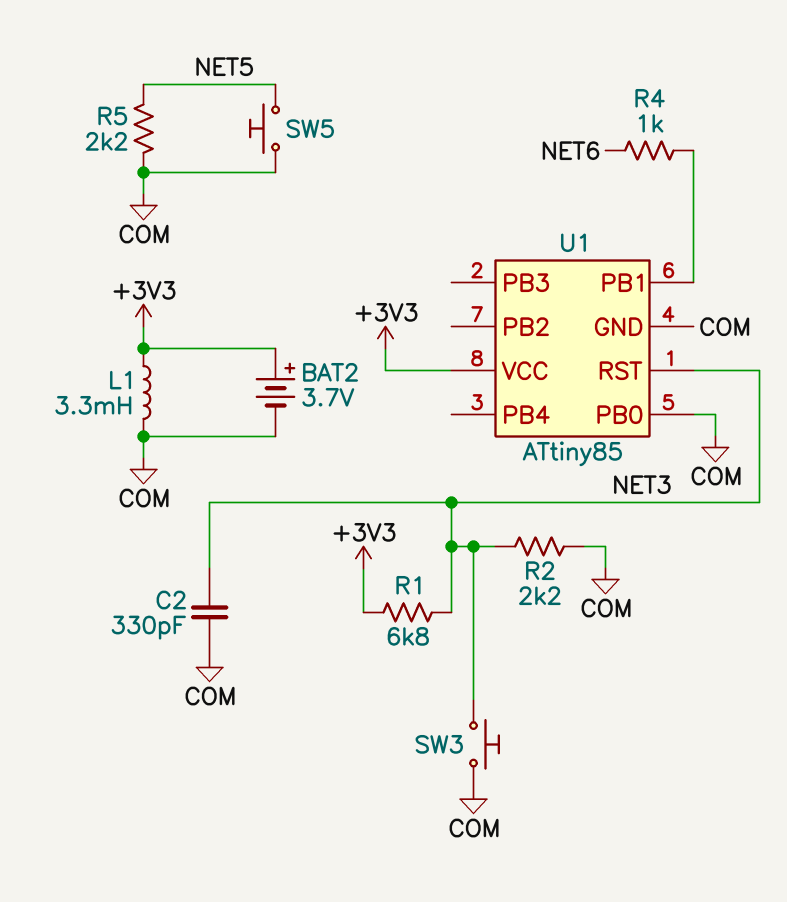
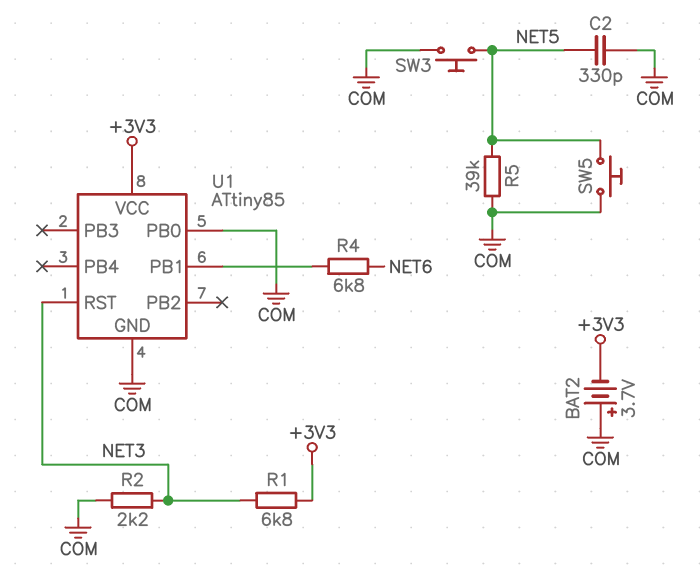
BAT2: 3.7V (plus +3V3, minus COM) -> 3.7V (plus COM, minus +3V3)
C2: 330pF (COM, NET3) -> 330pF (COM, NET5)
L1: 3.3mH (+3V3, COM) -> none
R4: 1k (NET6, U1/PB1) -> 6.8k (NET6, U1/PB1)
R5: 2.2k (COM, NET5) -> 39k (COM, NET5)
SW3: button (COM, NET3) -> button (COM, NET5)

